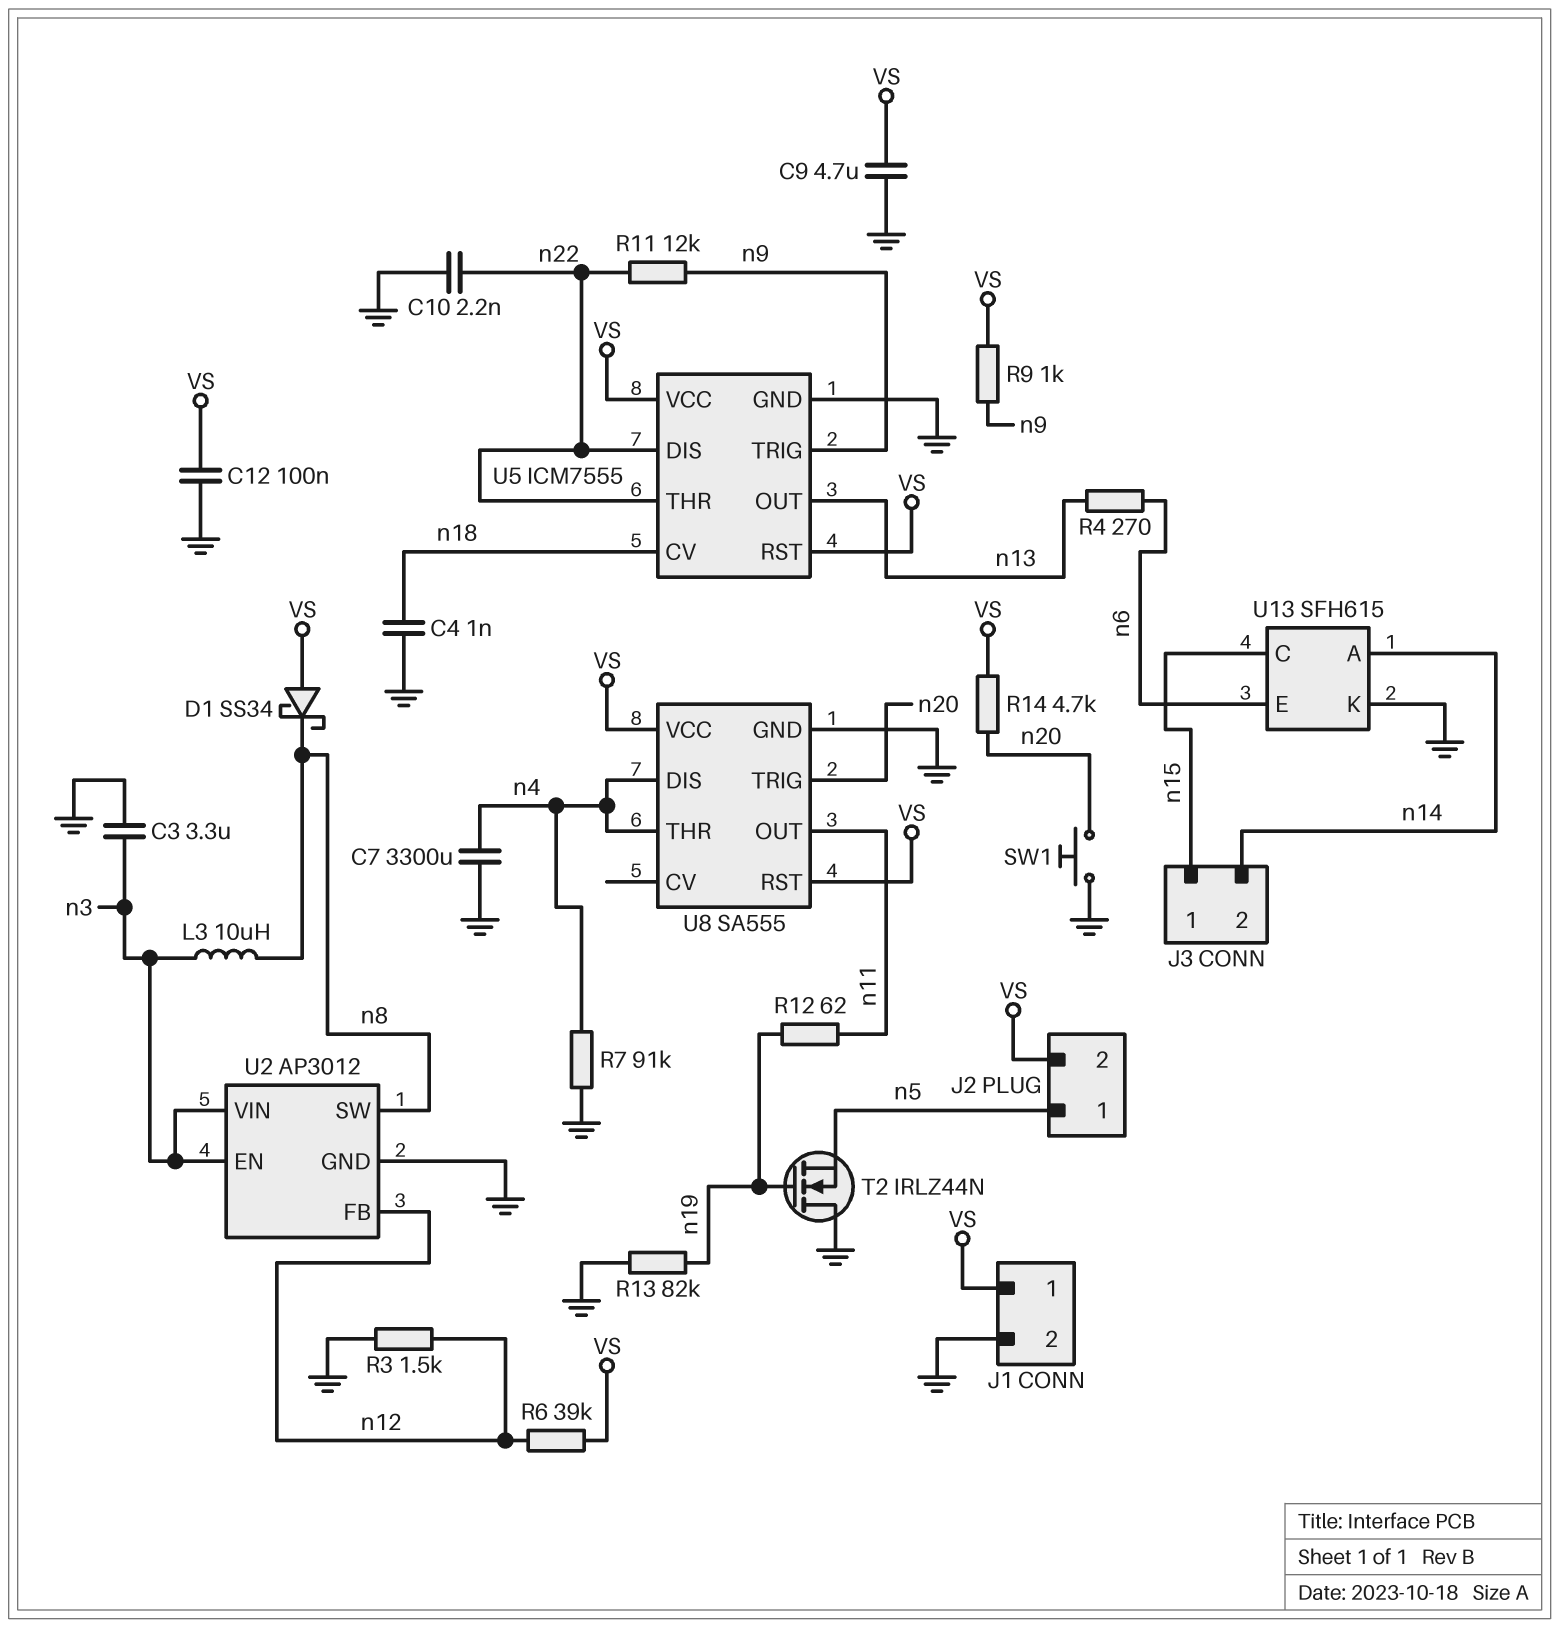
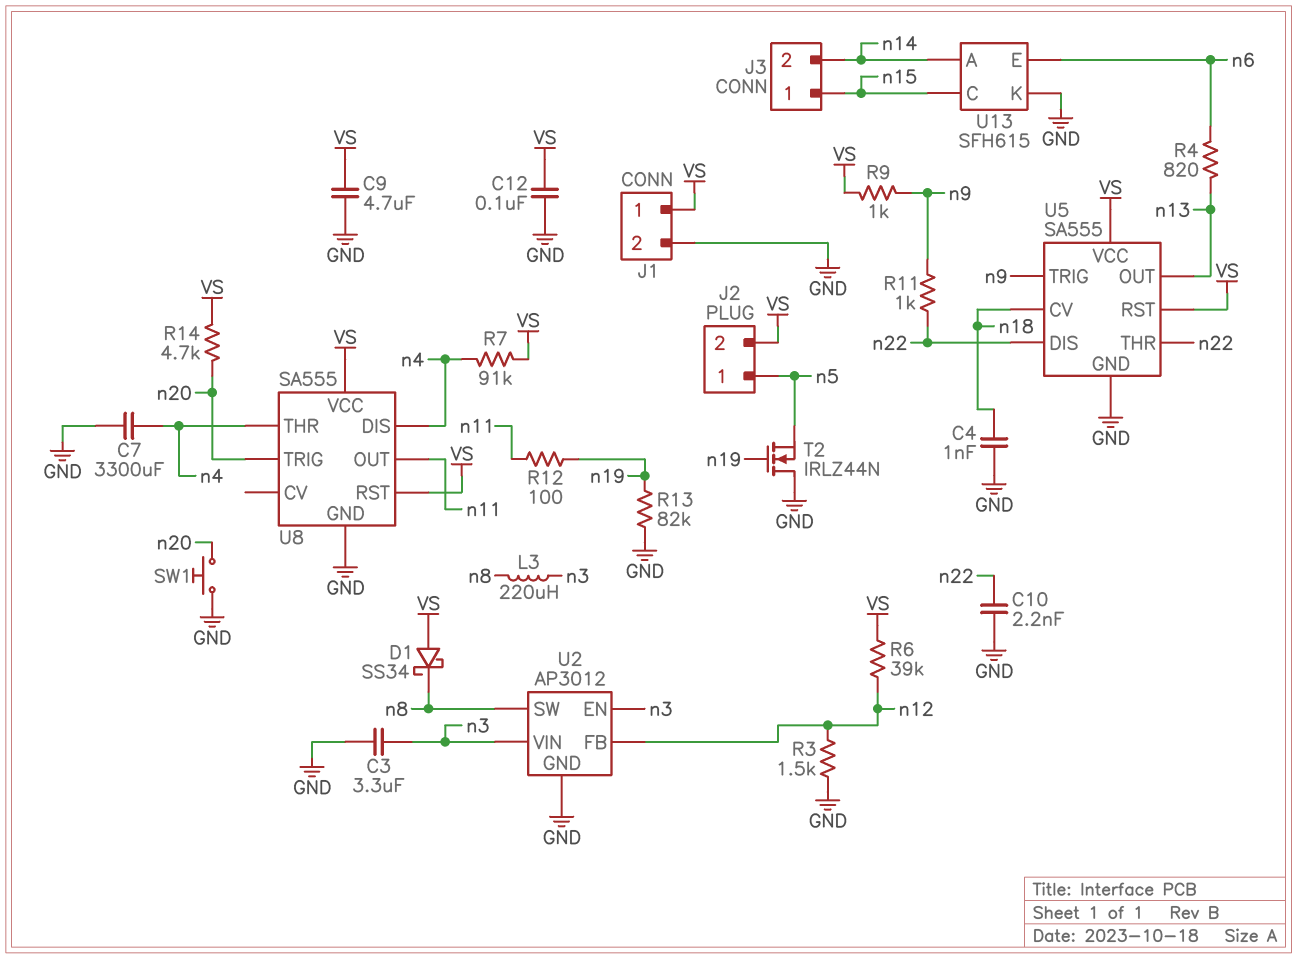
L3: 10uH (n3, n8) -> 220uH (n3, n8)
R4: 270 (n6, n13) -> 820 (n6, n13)
R7: 91k (GND, n4) -> 91k (VS, n4)
R11: 12k (n9, n22) -> 1k (n9, n22)
R12: 62 (n11, n19) -> 100 (n11, n19)
U5: ICM7555 -> SA555

